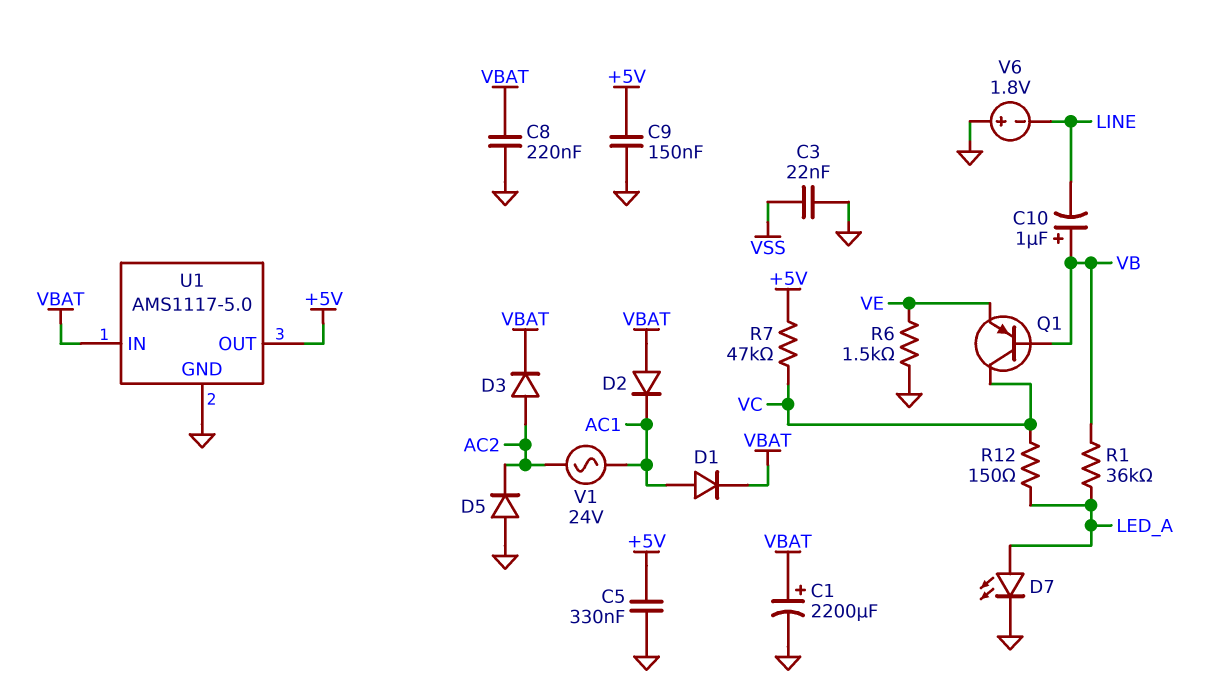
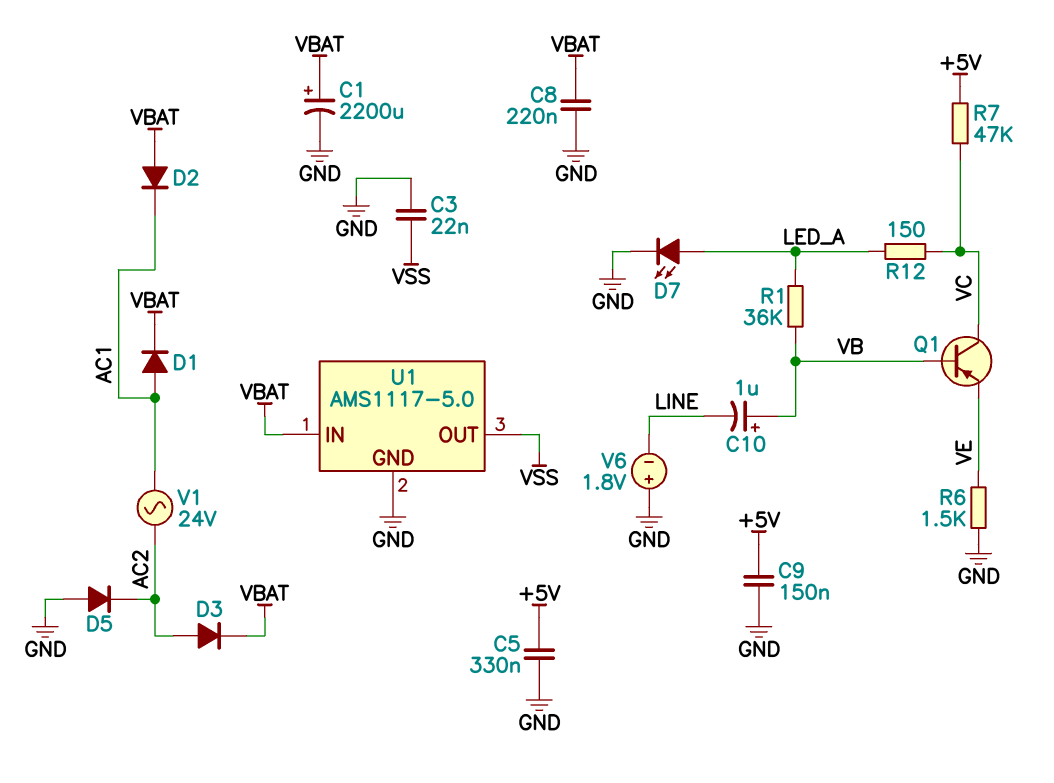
U1 pin OUT: +5V -> VSS

